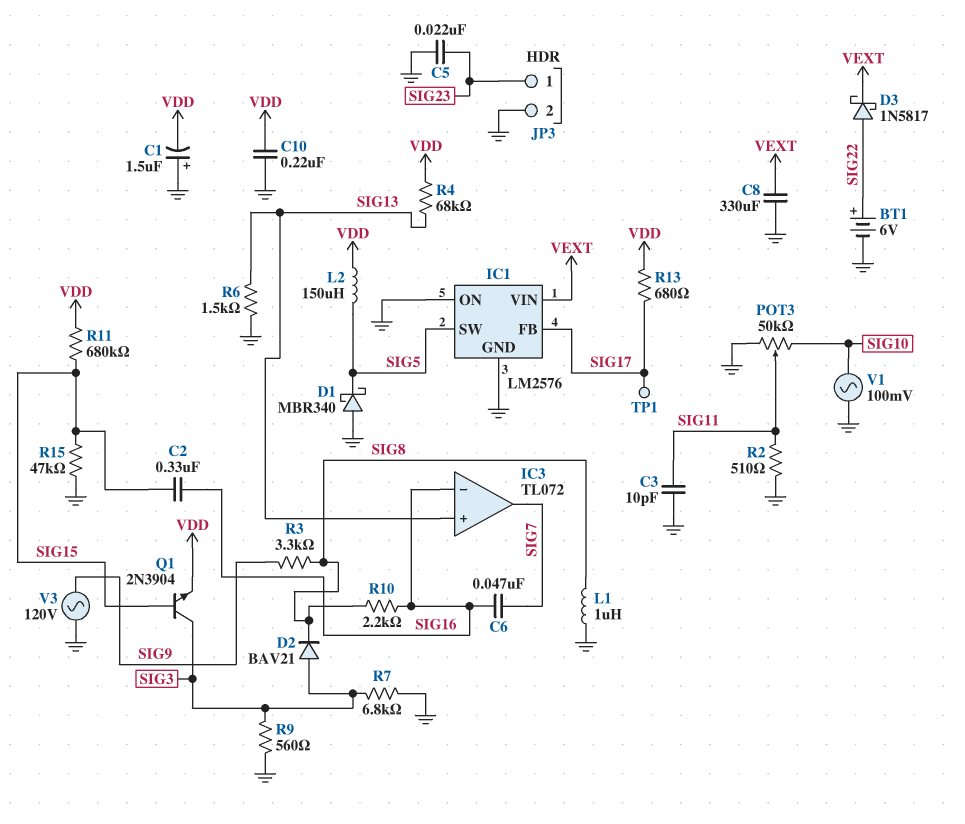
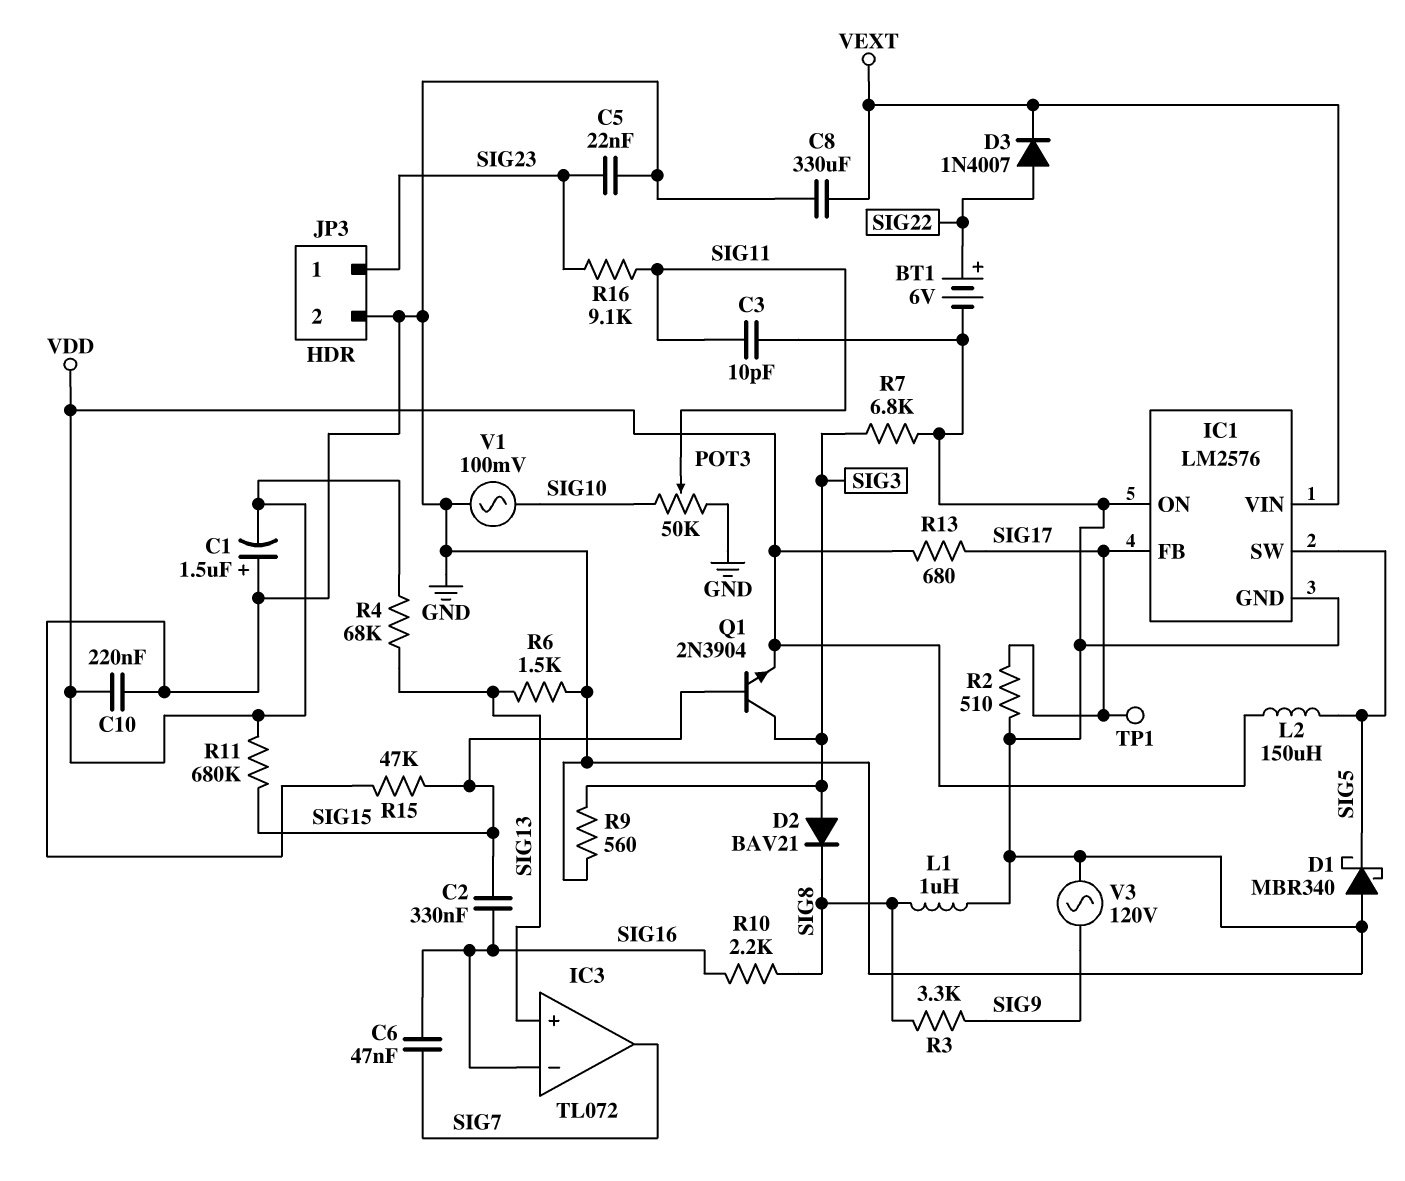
D3: schottky 1N5817 (A SIG22, K VEXT) -> diode 1N4007 (A SIG22, K VEXT)
R2: 510 (GND, SIG11) -> 510 (GND, SIG17)
R16: none -> 9.1k (SIG11, SIG23)

